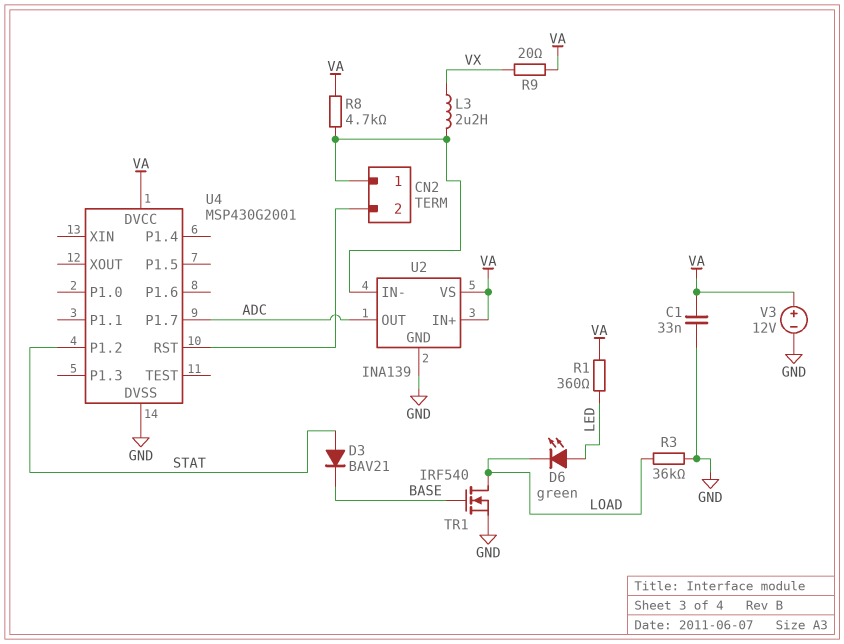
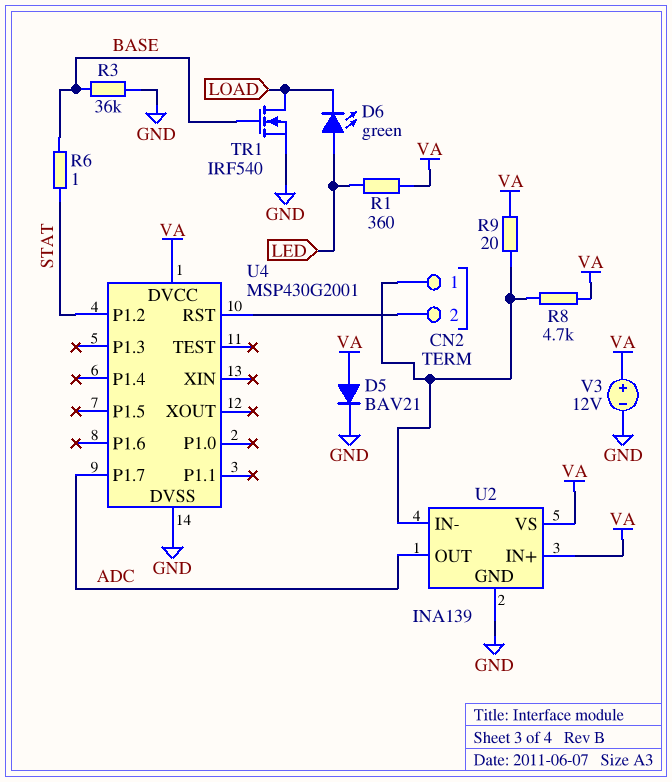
C1: 33nF (GND, VA) -> none
D3: diode BAV21 (A STAT, K BASE) -> none
D5: none -> diode BAV21 (A VA, K GND)
L3: 2.2uH (CN2/1, VX) -> none
R3: 36k (GND, LOAD) -> 36k (BASE, GND)
R6: none -> 1 (BASE, STAT)
R9: 20 (VA, VX) -> 20 (CN2/1, VA)

